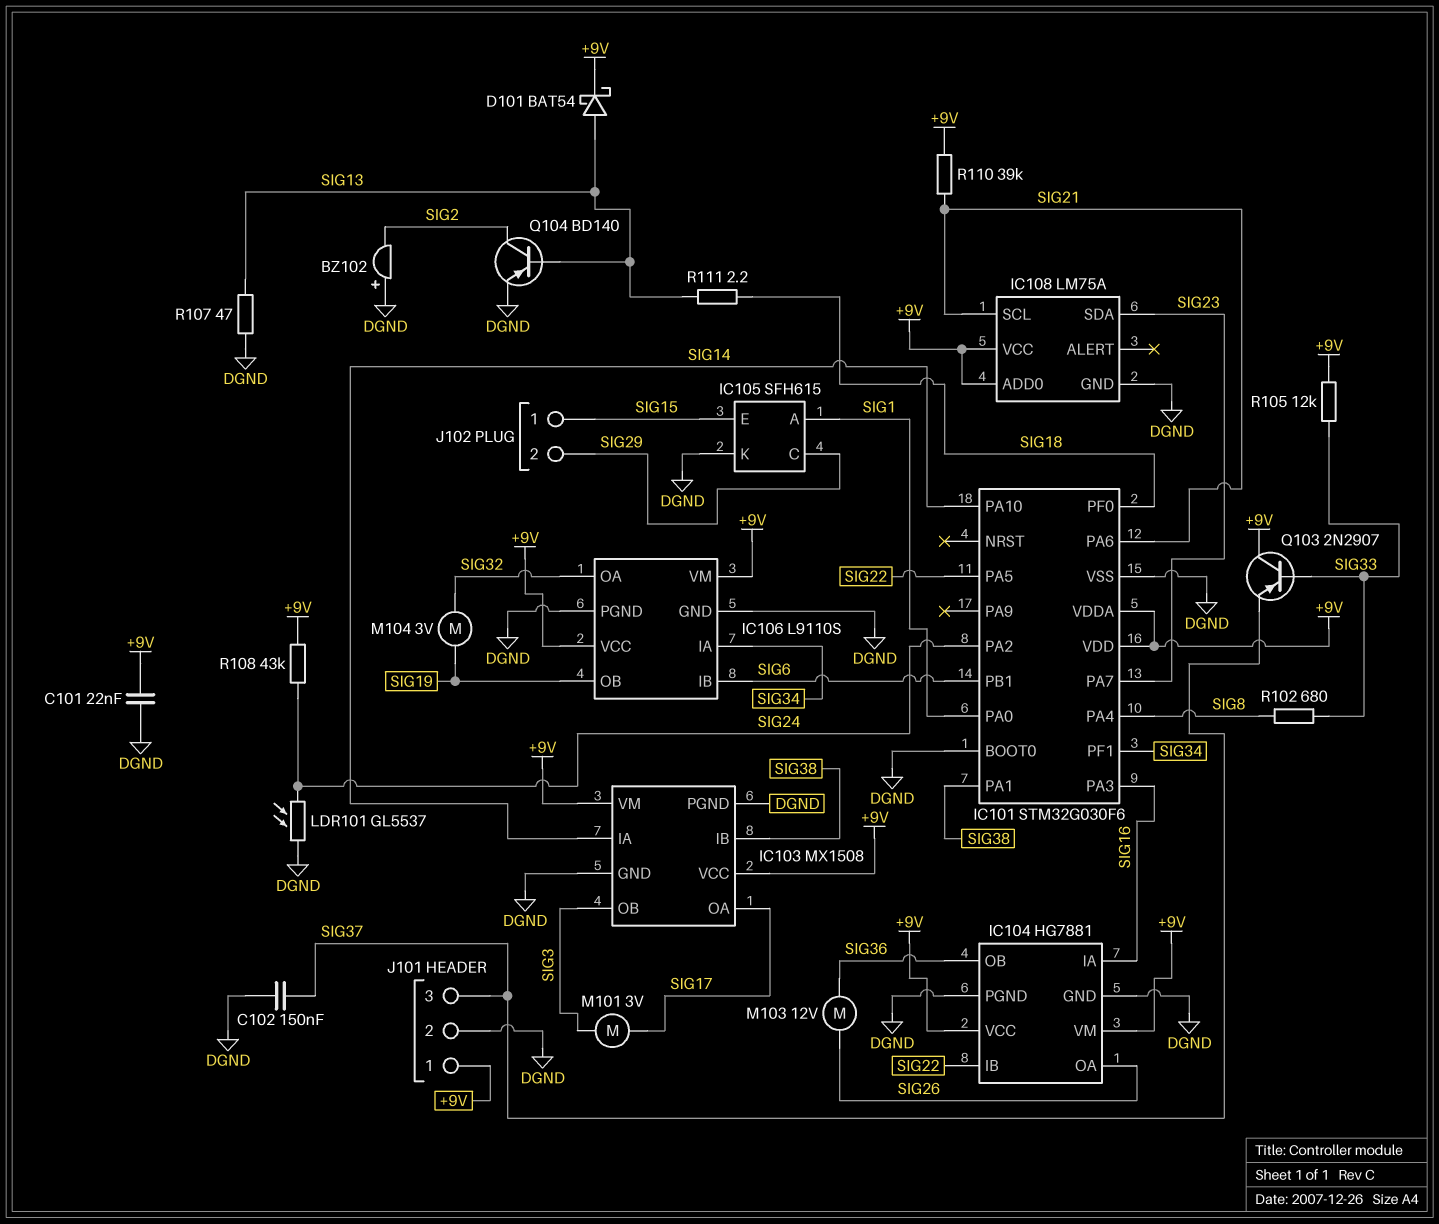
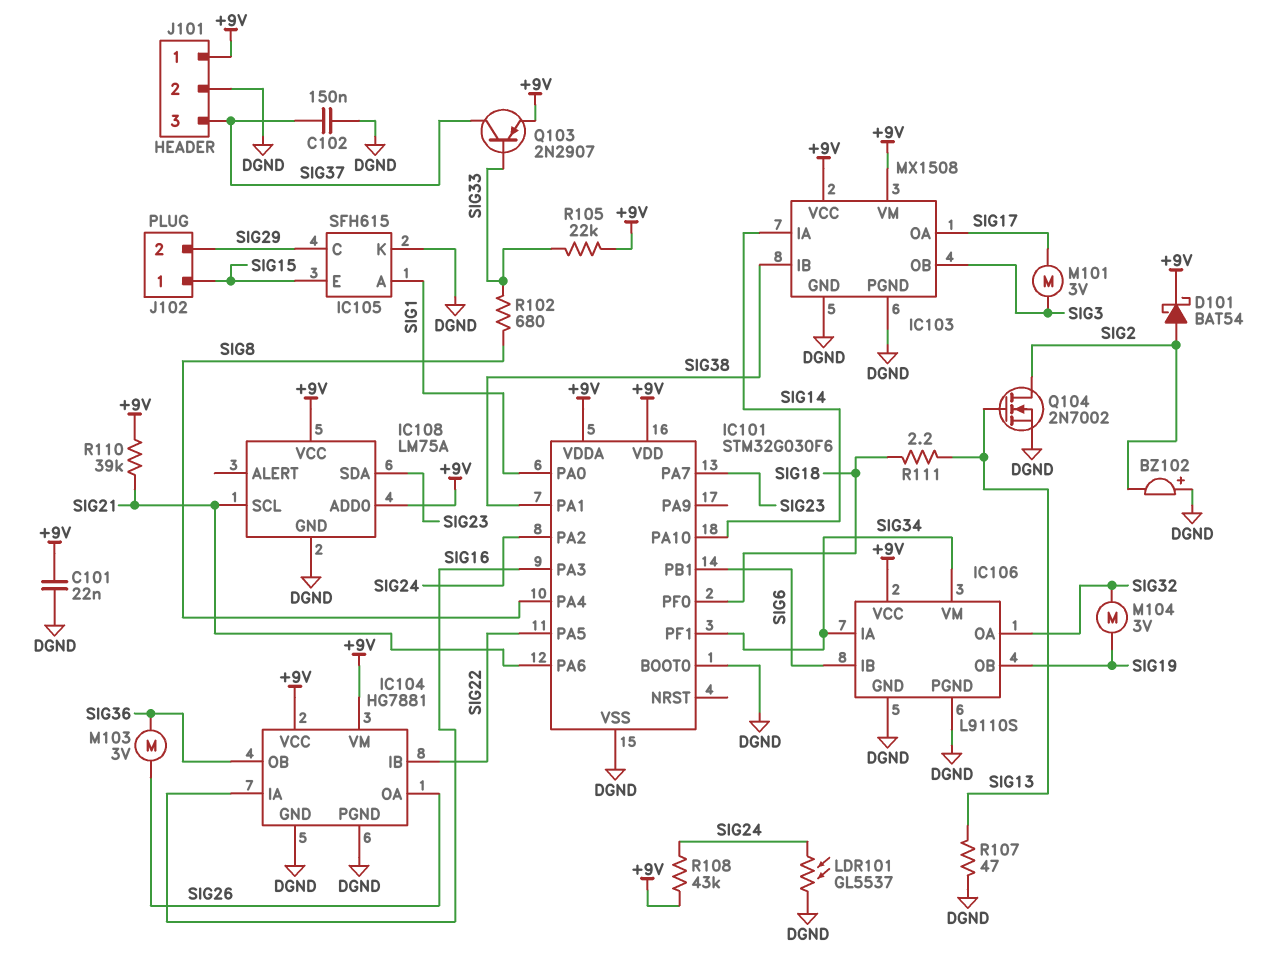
D101: schottky BAT54 (A SIG13, K +9V) -> schottky BAT54 (A SIG2, K +9V)
IC106 pin VM: +9V -> SIG34
M103: motor 12V (SIG26, SIG36) -> motor 3V (SIG26, SIG36)
Q103: PNP 2N2907 (B SIG33, C +9V, E SIG37) -> PNP 2N2907 (B SIG33, C SIG37, E +9V)
Q104: PNP BD140 (B SIG13, C SIG2, E DGND) -> NMOS 2N7002 (G SIG13, D SIG2, S DGND)
R105: 12k (+9V, SIG33) -> 22k (+9V, SIG33)

